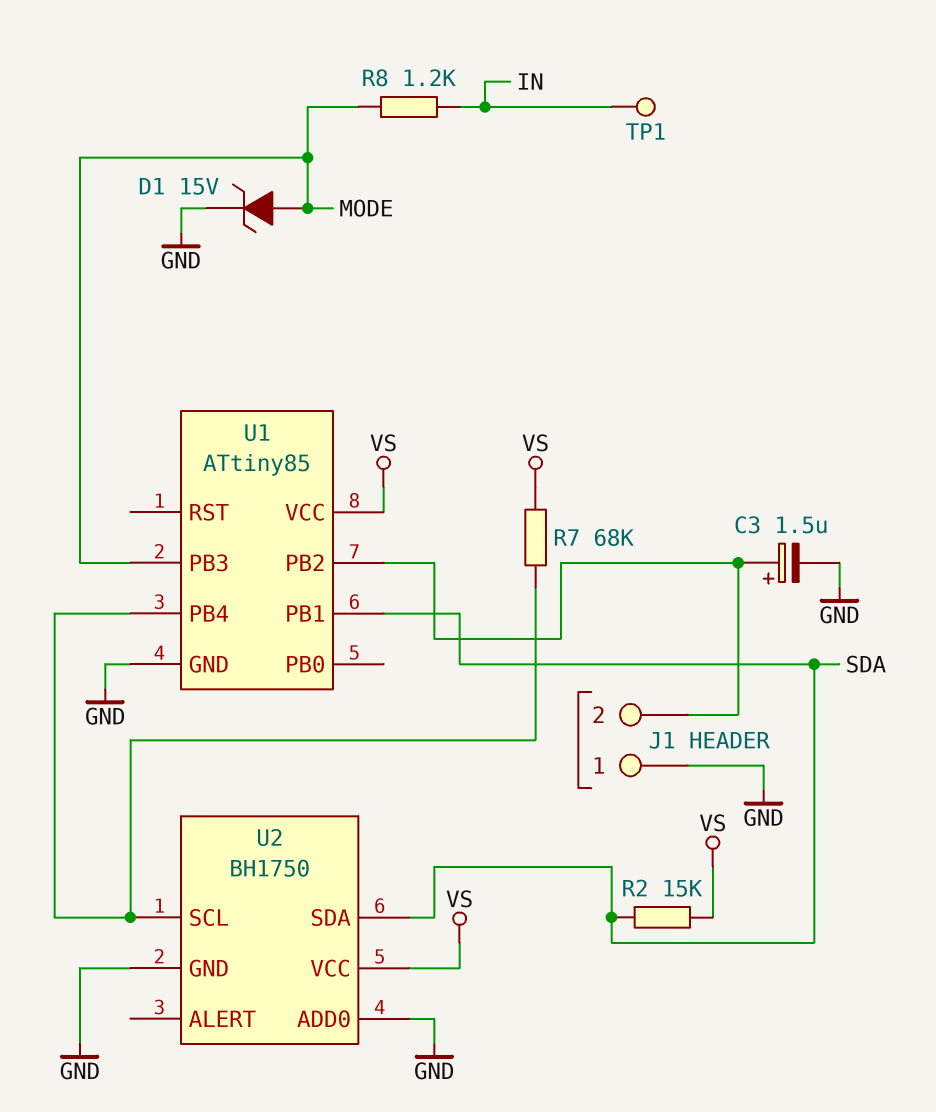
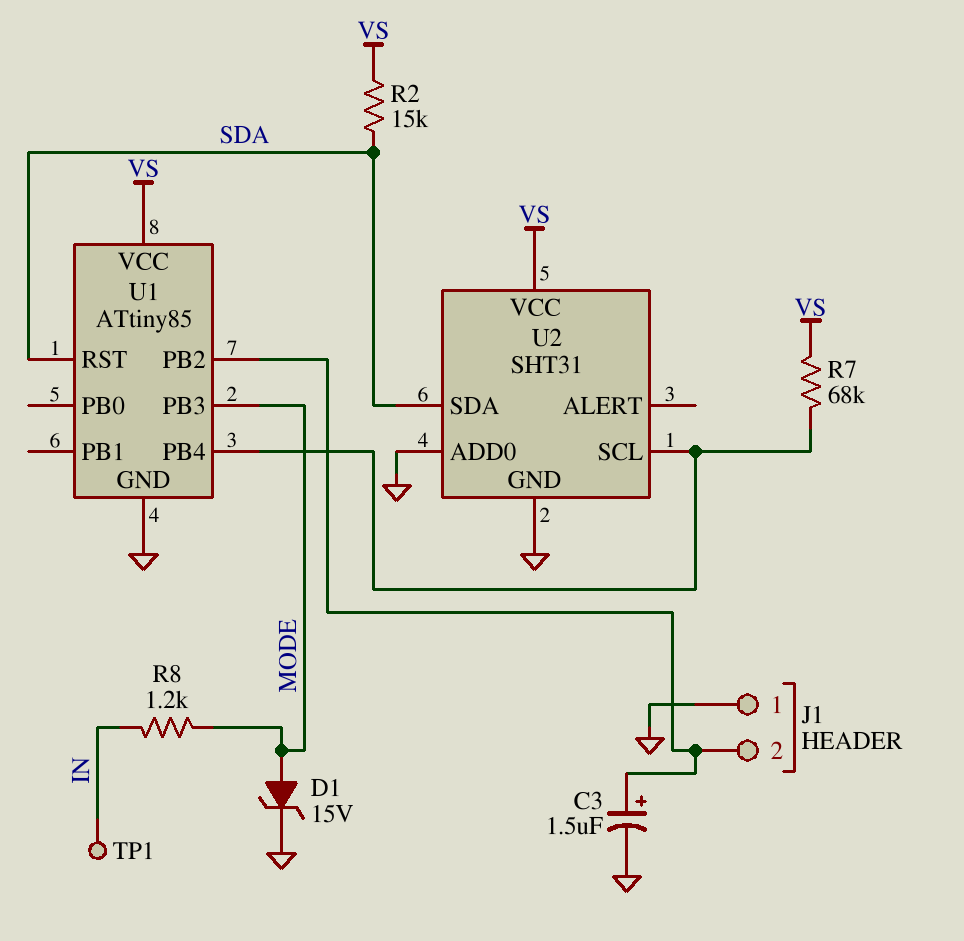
U1 pin PB1: SDA -> none
U1 pin RST: none -> SDA
U2: BH1750 -> SHT31

